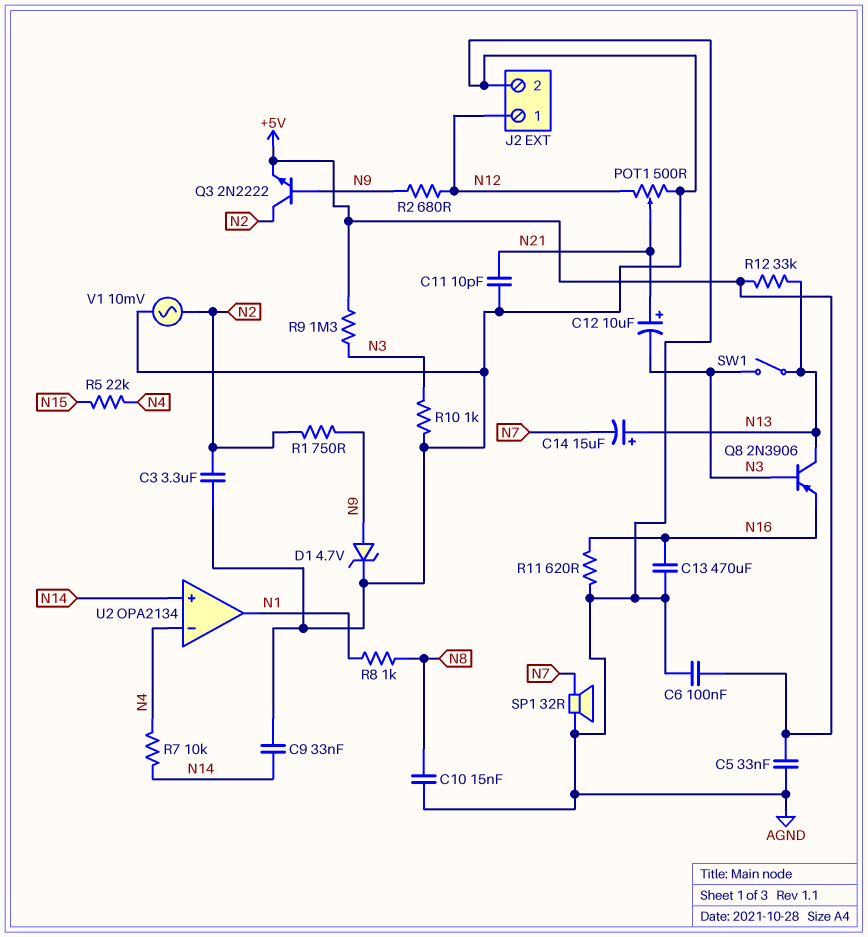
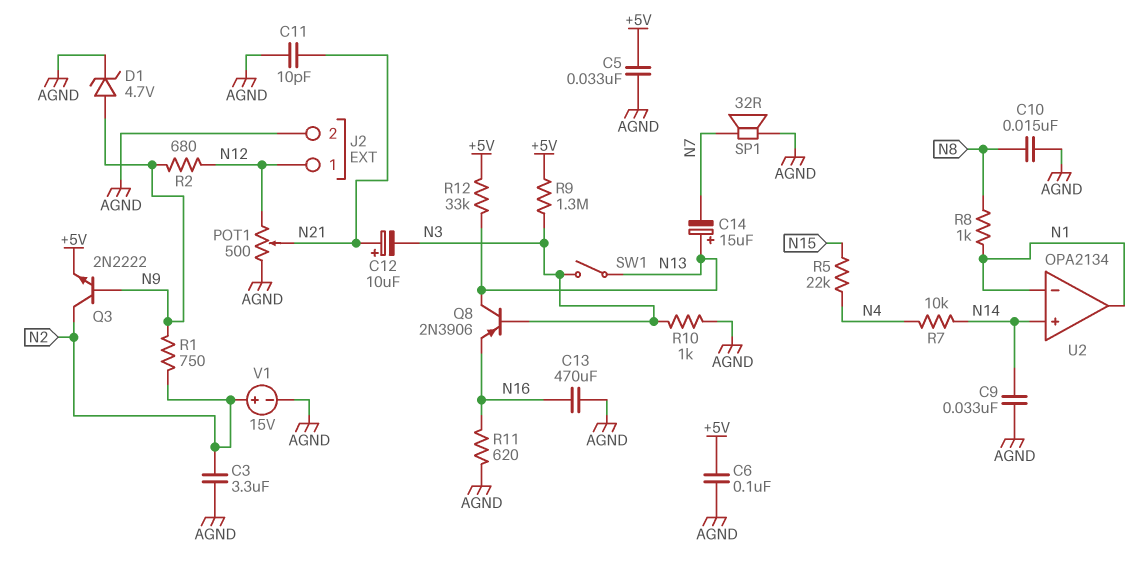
U2 pin in-: N4 -> N1
V1: AC 10mV (AGND, N2) -> 15V (plus N2, minus AGND)

